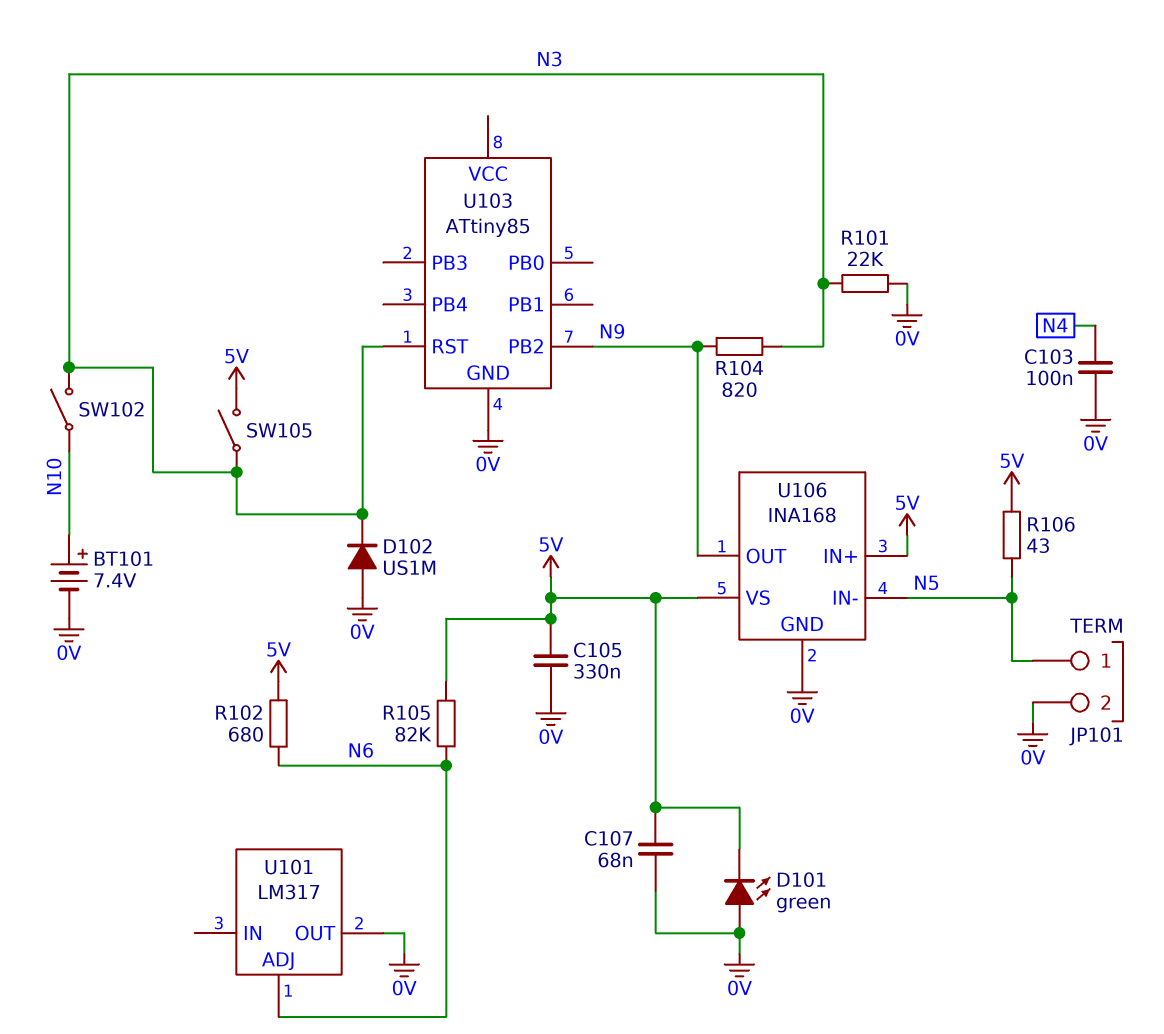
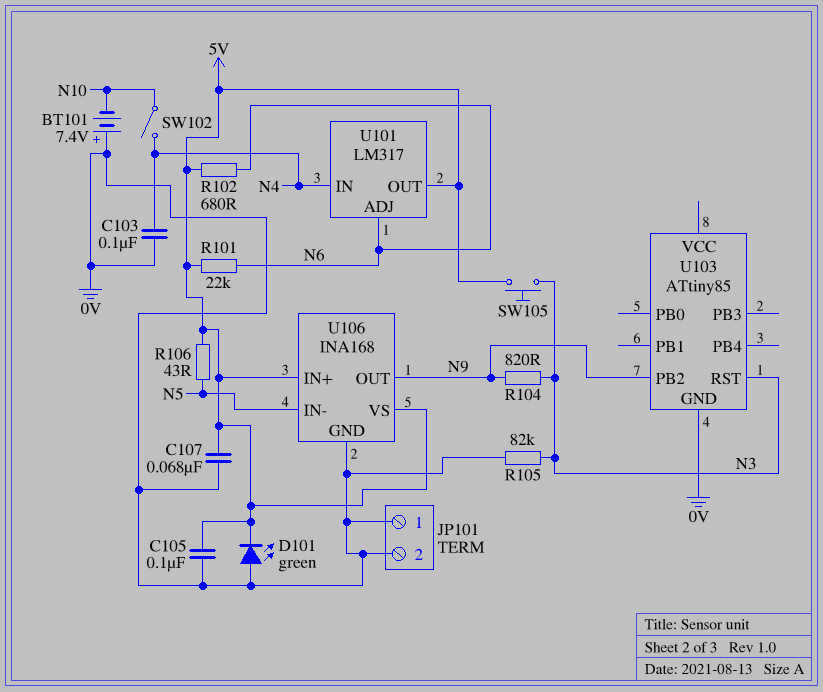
BT101: 7.4V (plus N10, minus 0V) -> 7.4V (plus 0V, minus N10)
C105: 330nF (0V, 5V) -> 100nF (0V, 5V)
D102: diode US1M (A 0V, K N3) -> none
JP101 pin 1: N5 -> 0V
R101: 22k (0V, N3) -> 22k (5V, N6)
R105: 82k (5V, N6) -> 82k (0V, N3)
SW102: switch (N3, N10) -> switch (N4, N10)
SW105: switch (5V, N3) -> button (5V, N3)
U101 pin IN: none -> N4
U101 pin OUT: 0V -> 5V

